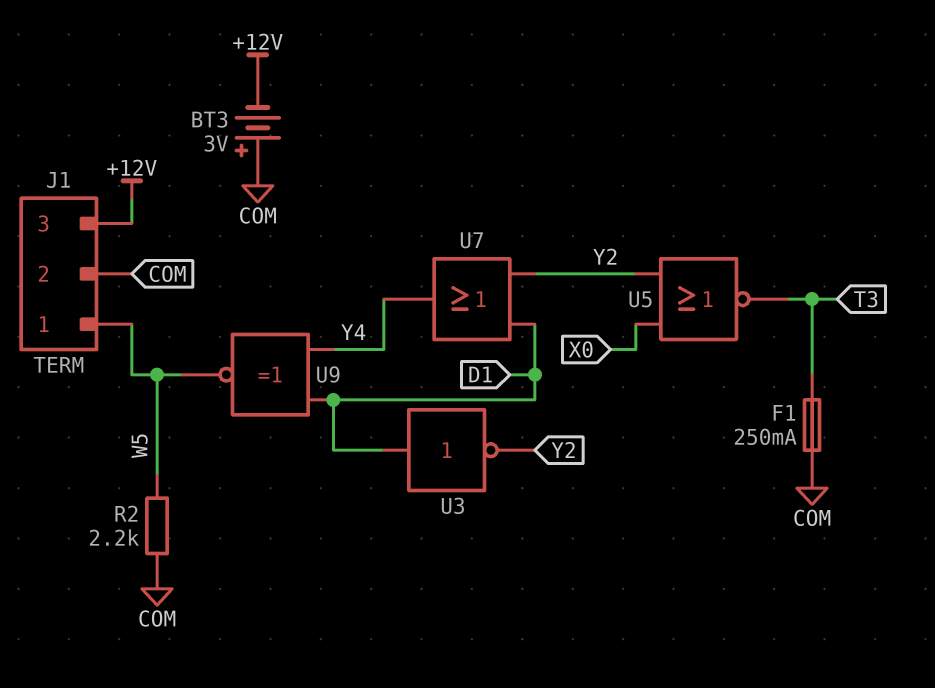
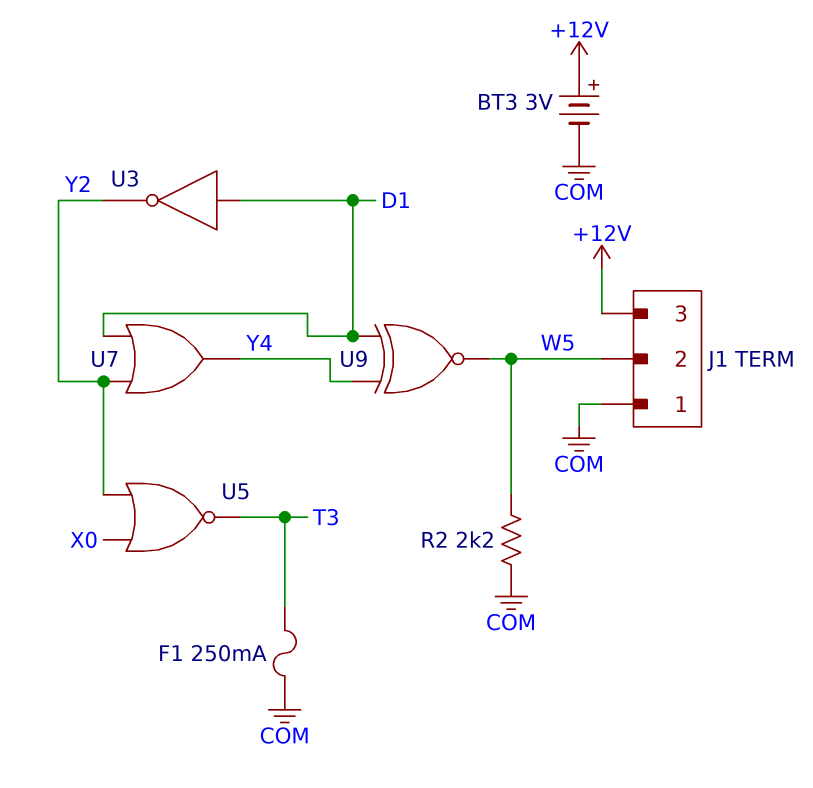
BT3: 3V (plus COM, minus +12V) -> 3V (plus +12V, minus COM)
J1 pin 1: W5 -> COM
J1 pin 2: COM -> W5

